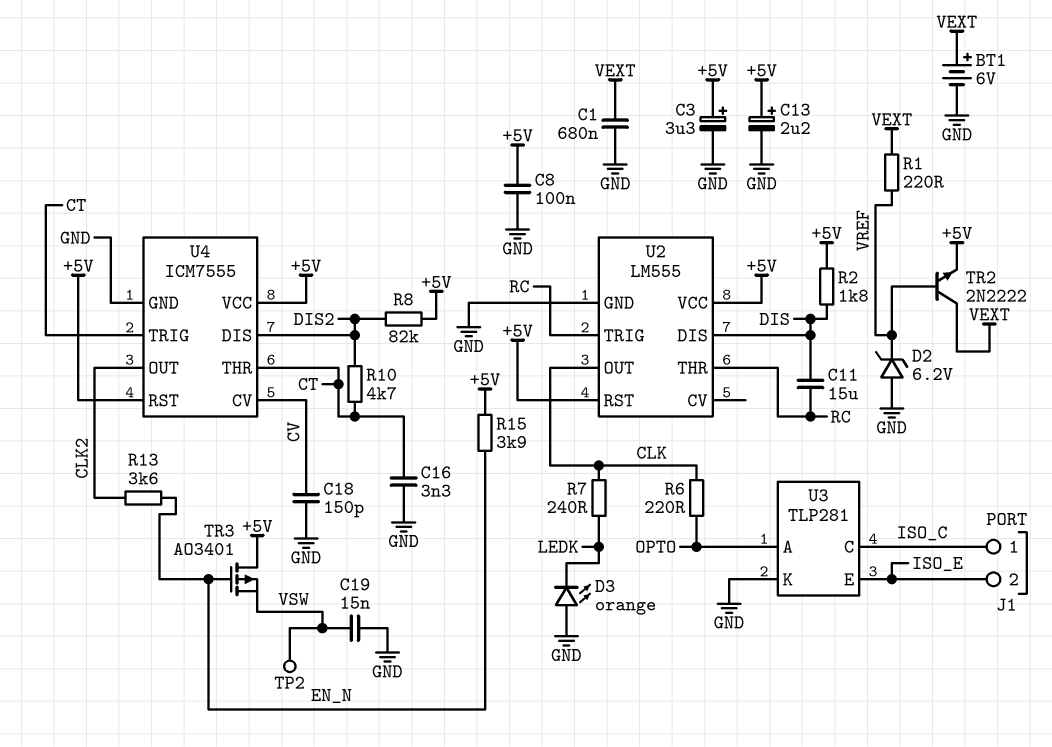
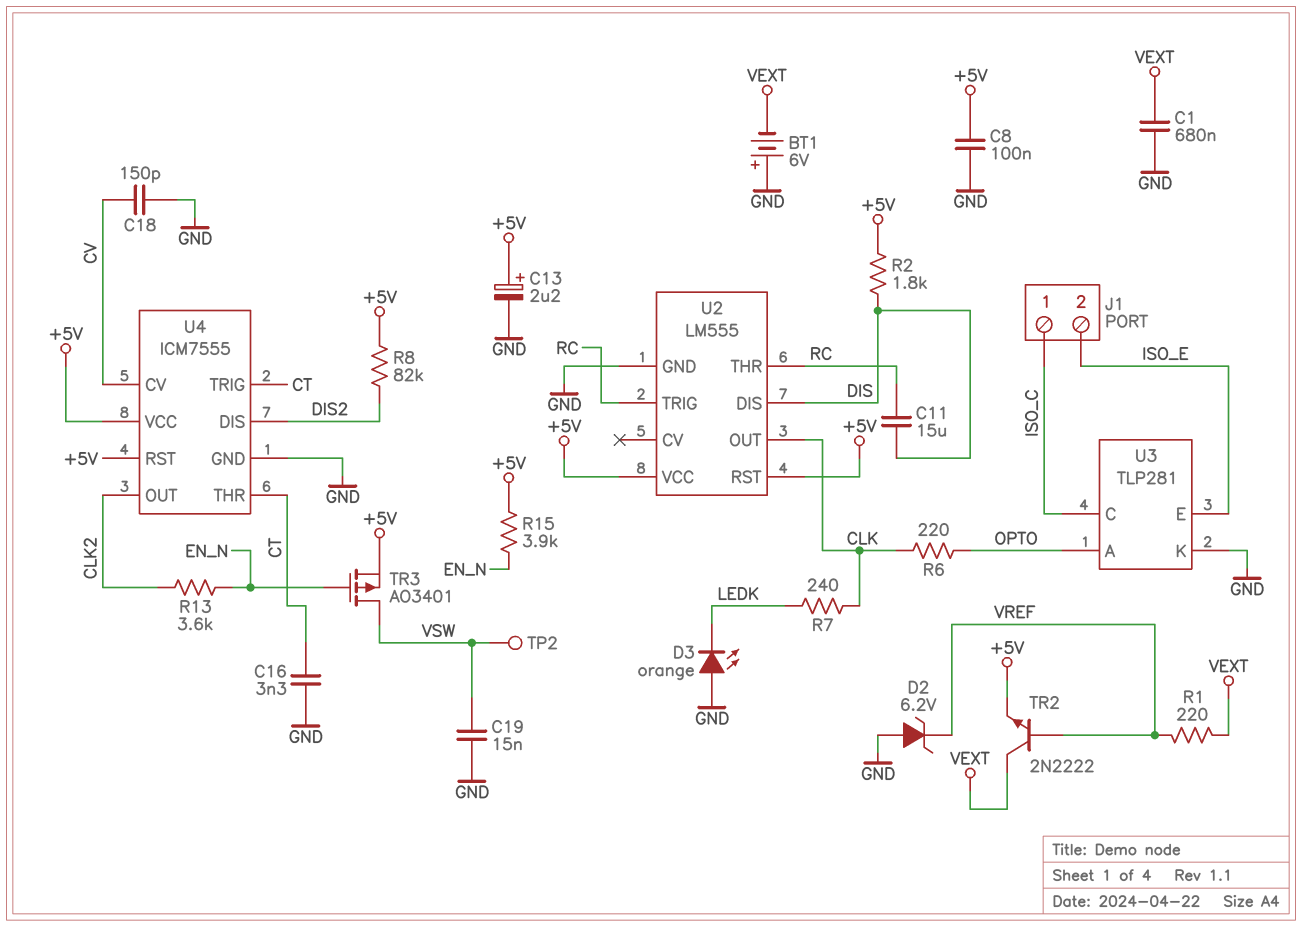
BT1: 6V (plus VEXT, minus GND) -> 6V (plus GND, minus VEXT)
C3: 3.3uF (plus +5V, minus GND) -> none
R10: 4.7k (CT, DIS2) -> none
TR3: PMOS AO3401 (G EN_N, D +5V, S VSW) -> PMOS AO3401 (G EN_N, D VSW, S +5V)

